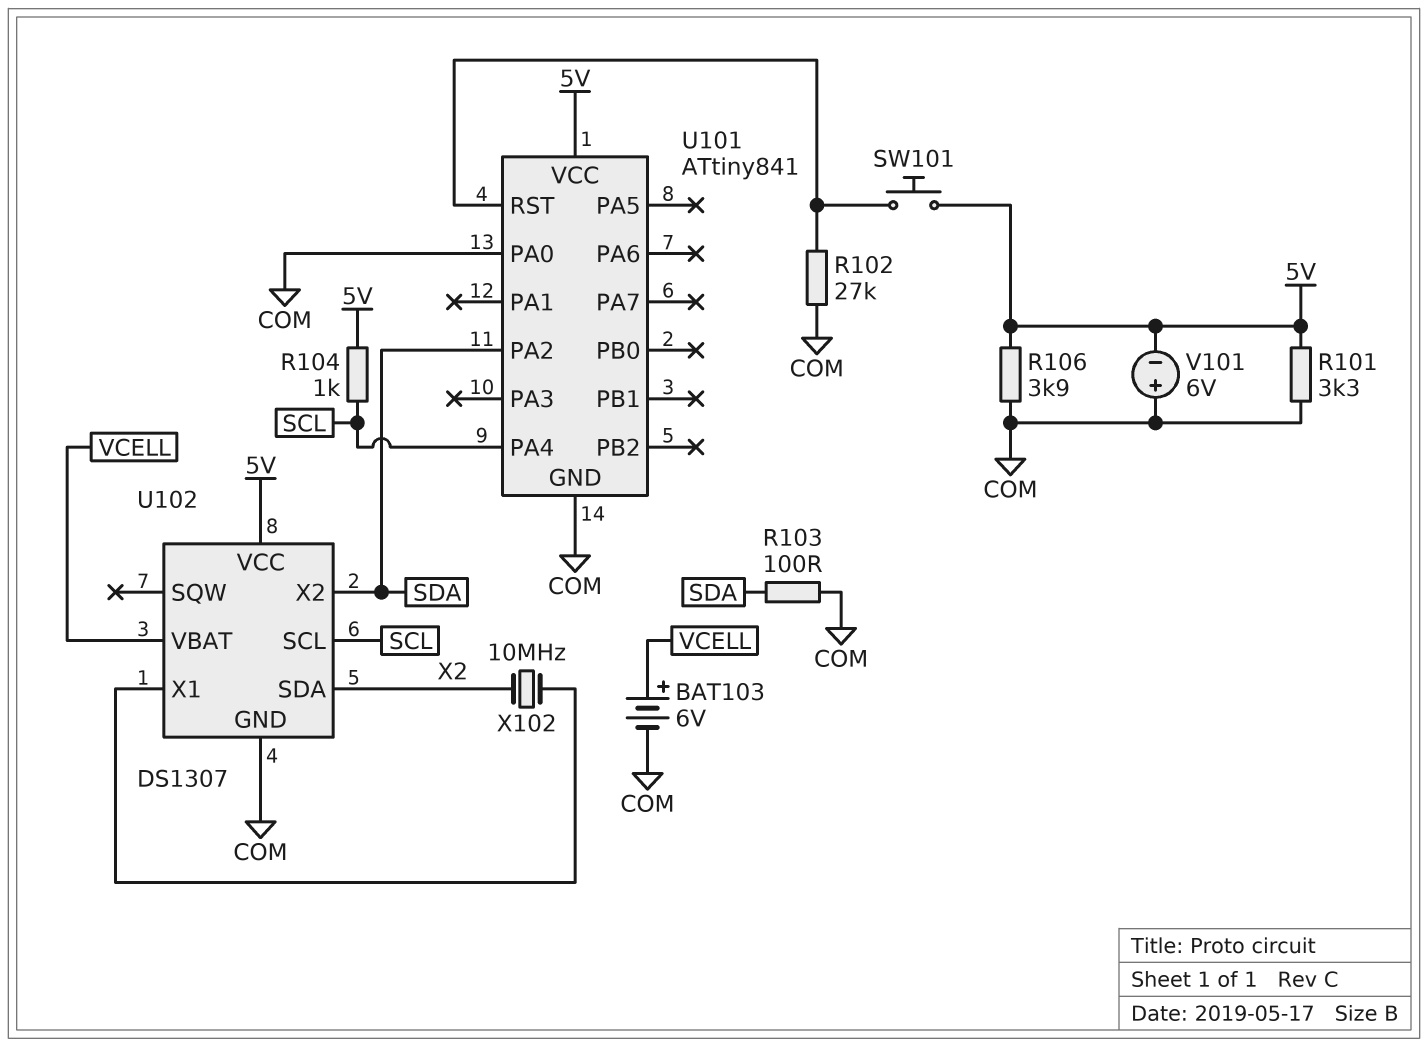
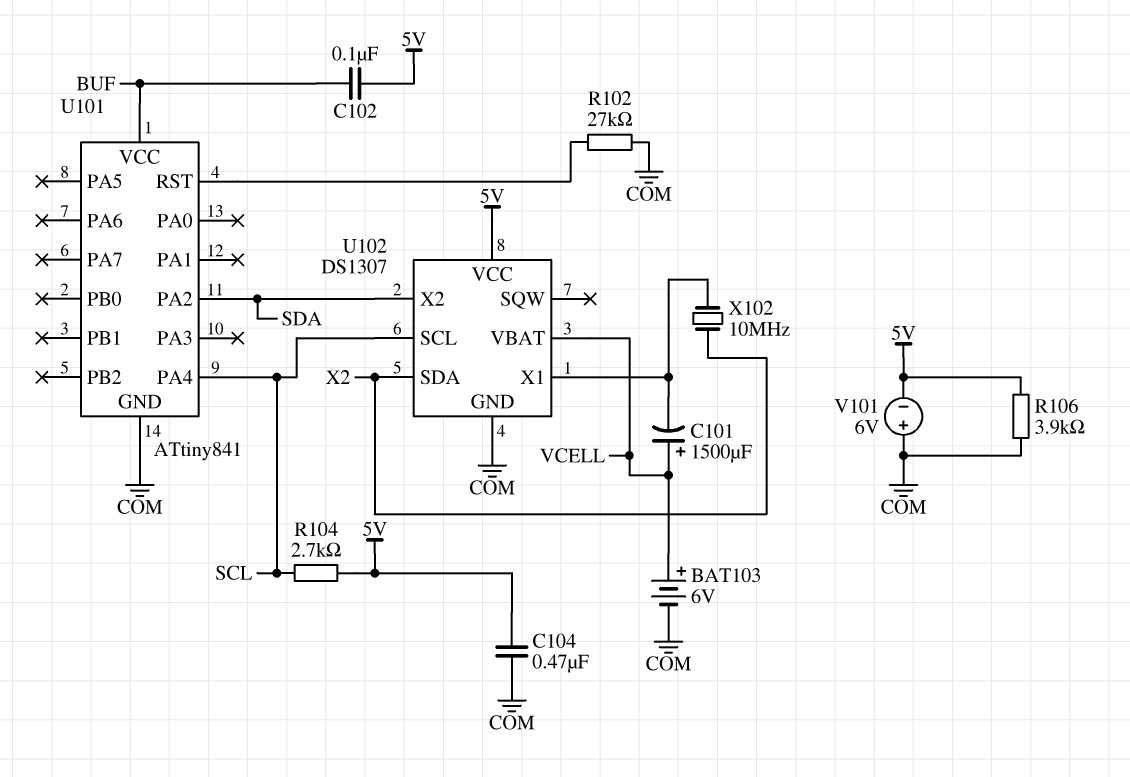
C101: none -> 1500uF (plus VCELL, minus U102/X1)
C102: none -> 100nF (5V, BUF)
C104: none -> 470nF (5V, COM)
R101: 3.3k (5V, COM) -> none
R103: 100 (COM, SDA) -> none
R104: 1k (5V, SCL) -> 2.7k (5V, SCL)
SW101: button (5V, U101/RST) -> none
U101 pin PA0: COM -> none
U101 pin VCC: 5V -> BUF

